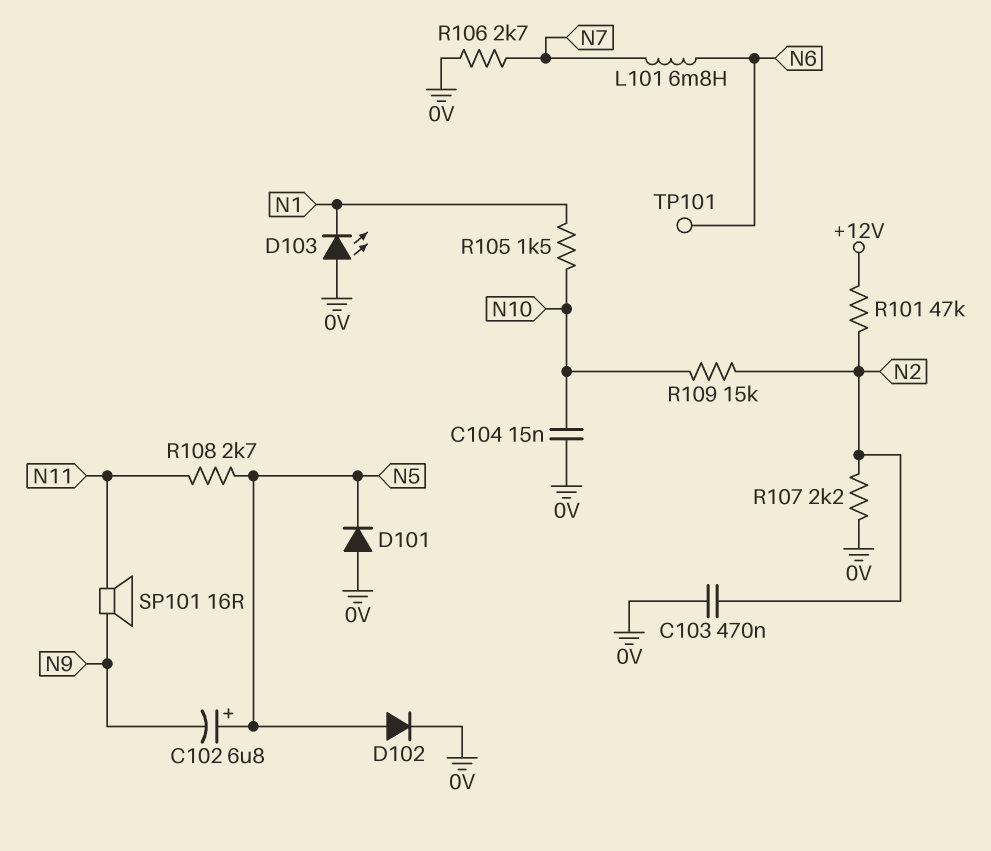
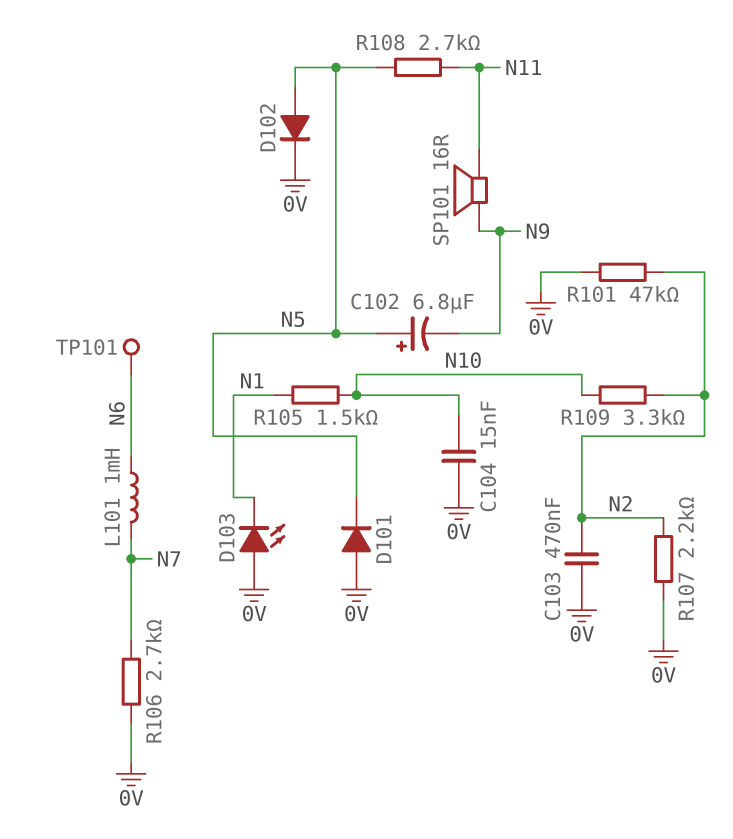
L101: 6.8mH (N6, N7) -> 1mH (N6, N7)
R101: 47k (+12V, N2) -> 47k (0V, N2)
R109: 15k (N2, N10) -> 3.3k (N2, N10)

